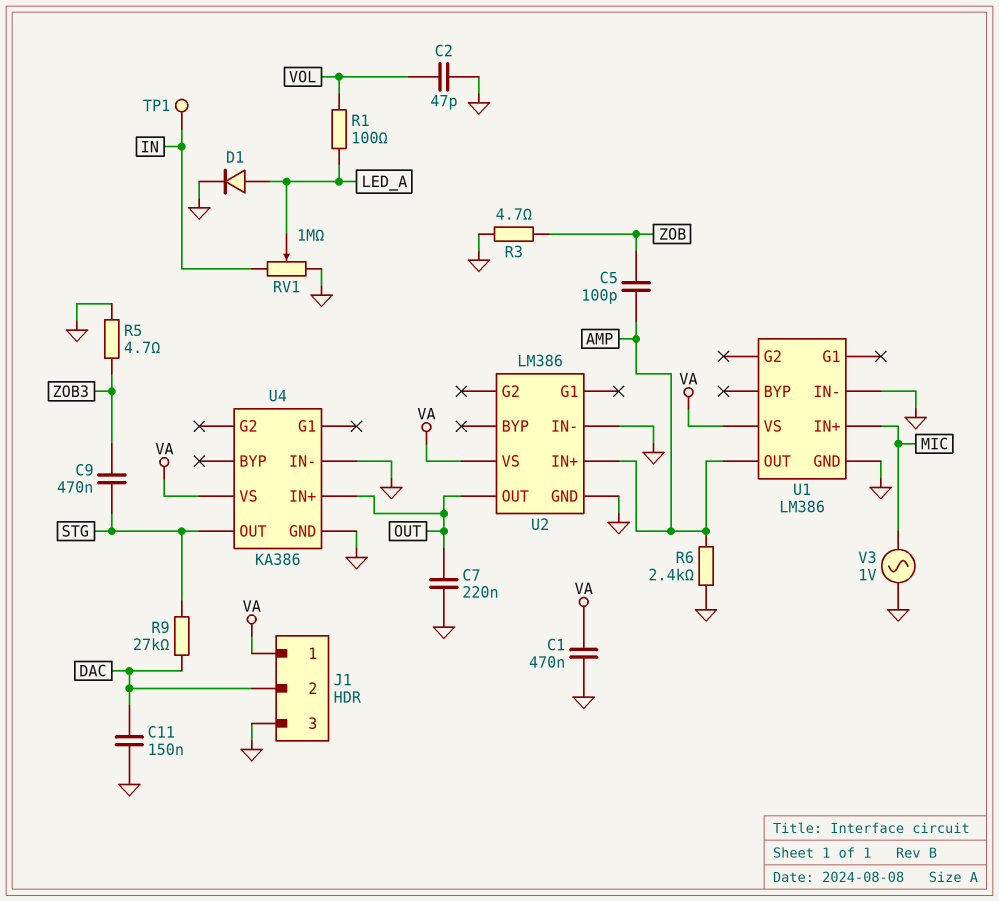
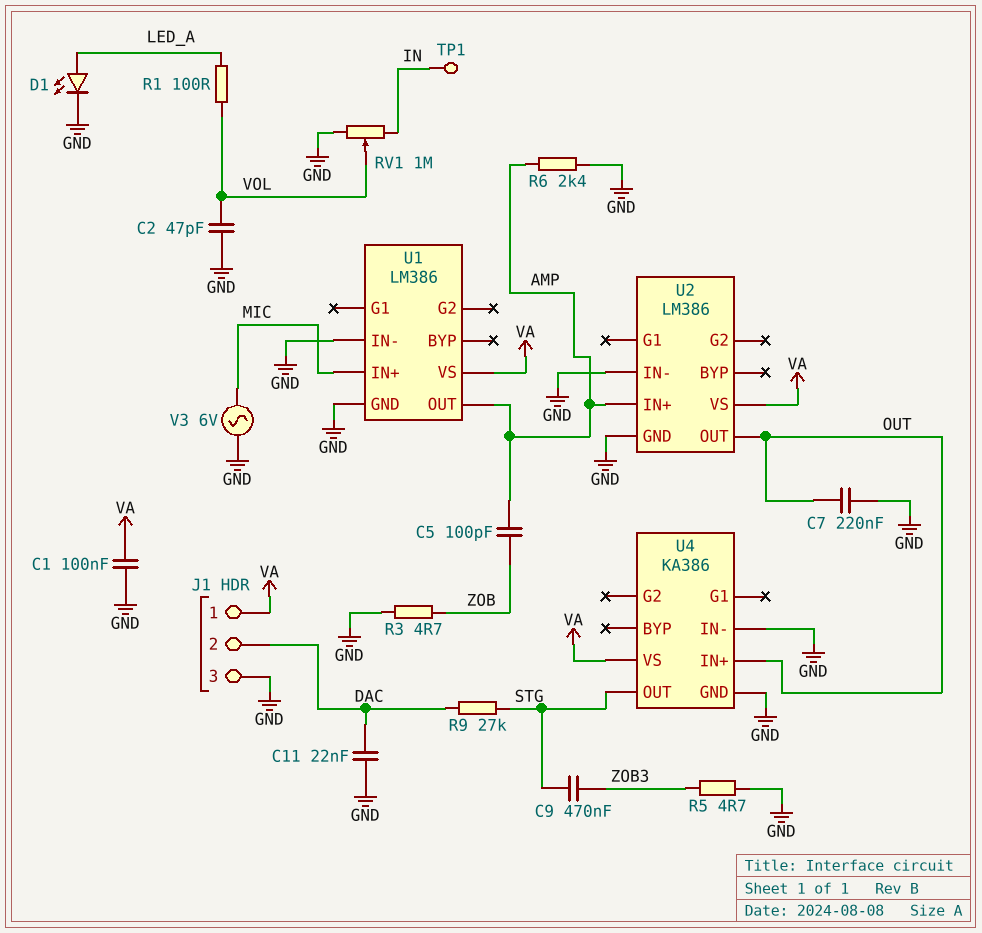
C1: 470nF (GND, VA) -> 100nF (GND, VA)
C11: 150nF (DAC, GND) -> 22nF (DAC, GND)
D1: diode (A LED_A, K GND) -> LED (A LED_A, K GND)
RV1: 1M (GND, IN, wiper LED_A) -> 1M (GND, IN, wiper VOL)
V3: AC 1V (GND, MIC) -> AC 6V (GND, MIC)

